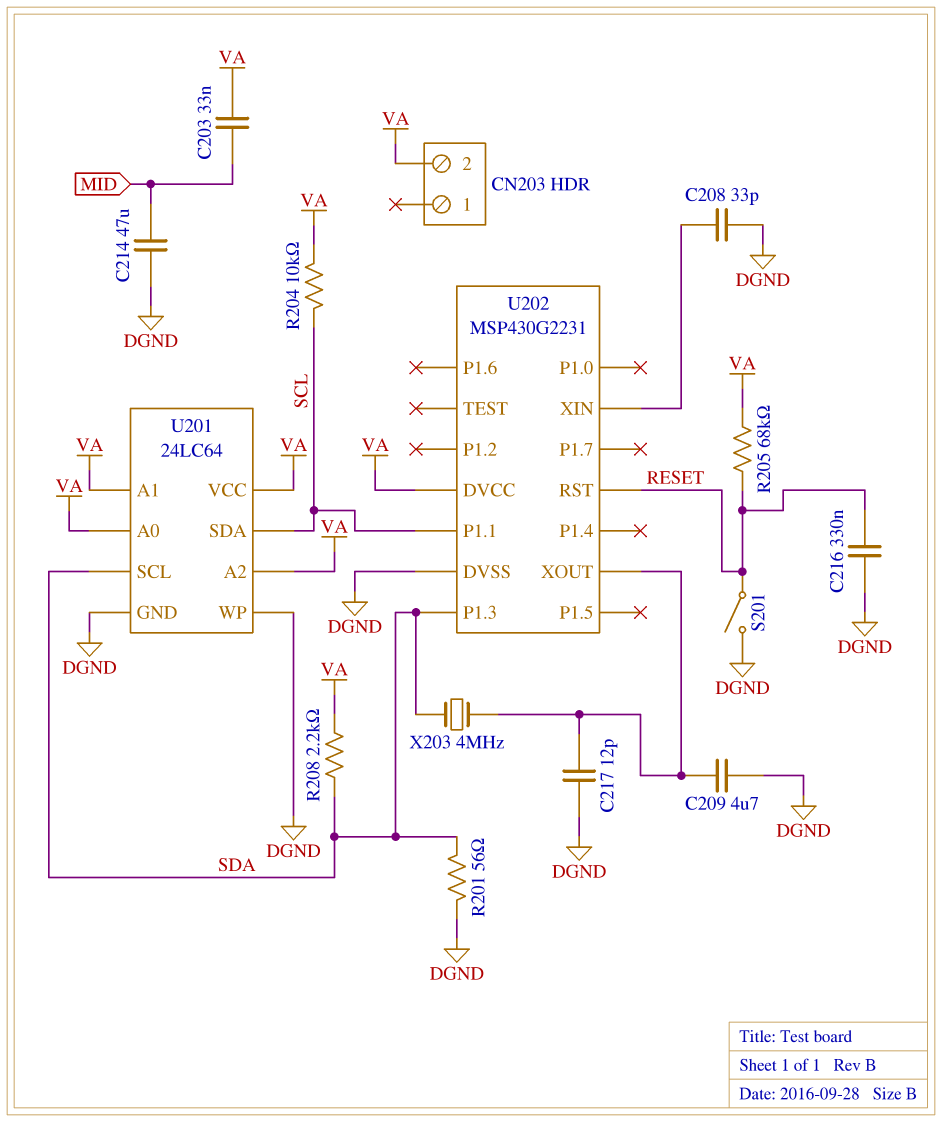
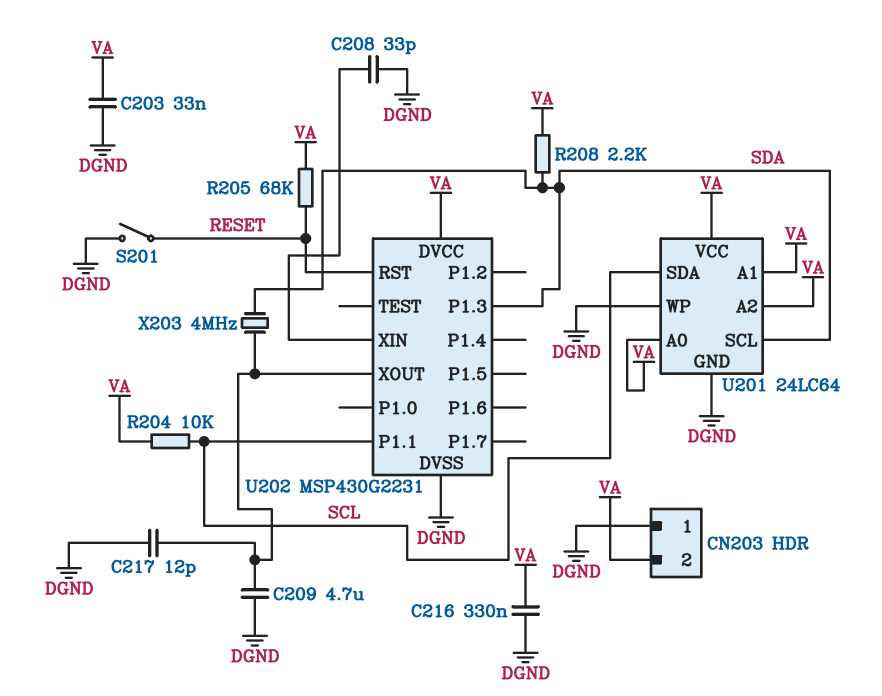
C203: 33nF (MID, VA) -> 33nF (DGND, VA)
C214: 47uF (DGND, MID) -> none
C216: 330nF (DGND, RESET) -> 330nF (DGND, VA)
CN203 pin 1: none -> DGND
R201: 56 (DGND, SDA) -> none

